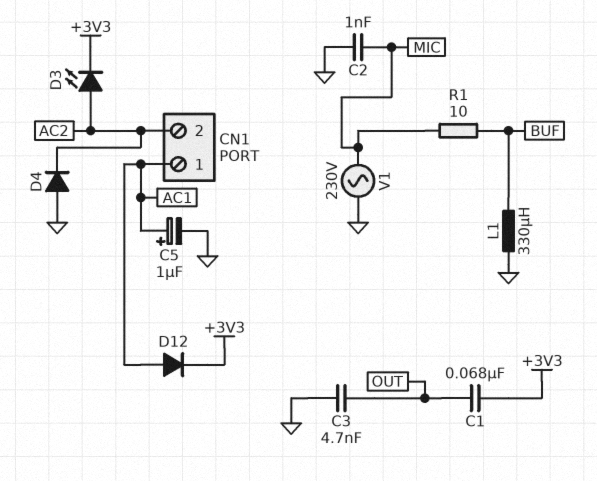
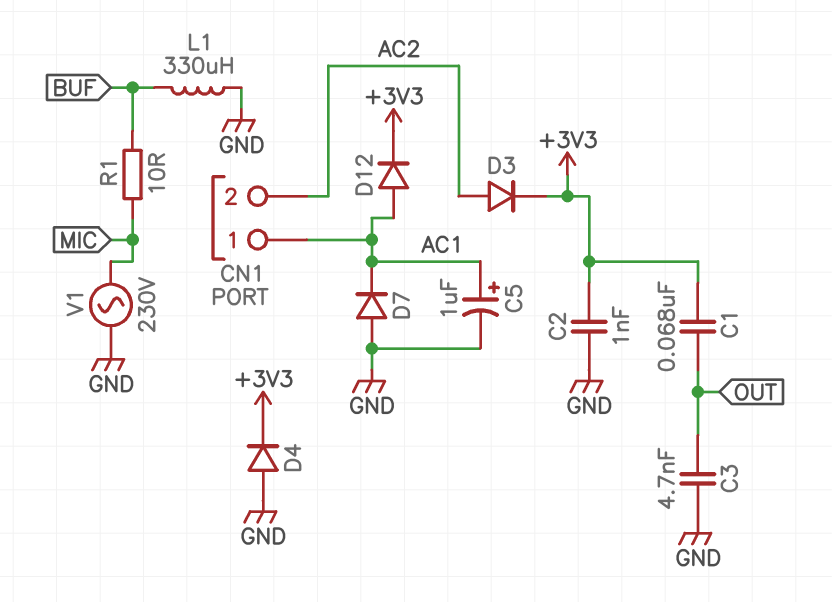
C2: 1nF (GND, MIC) -> 1nF (+3V3, GND)
D3: LED (A AC2, K +3V3) -> diode (A AC2, K +3V3)
D4: diode (A GND, K AC2) -> diode (A GND, K +3V3)
D7: none -> diode (A GND, K AC1)

